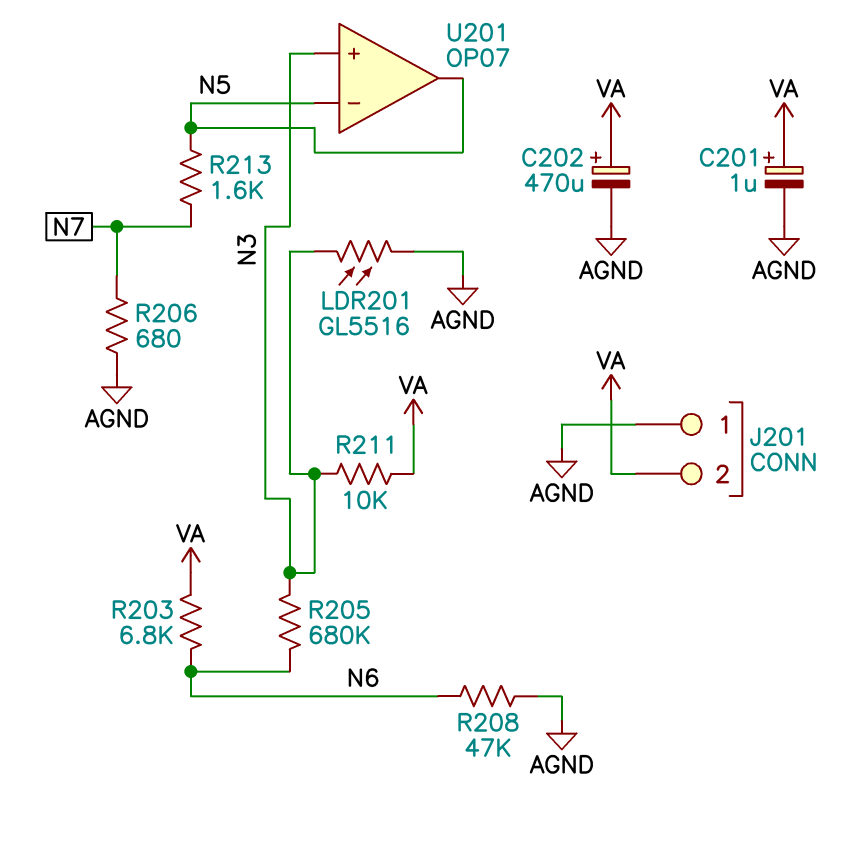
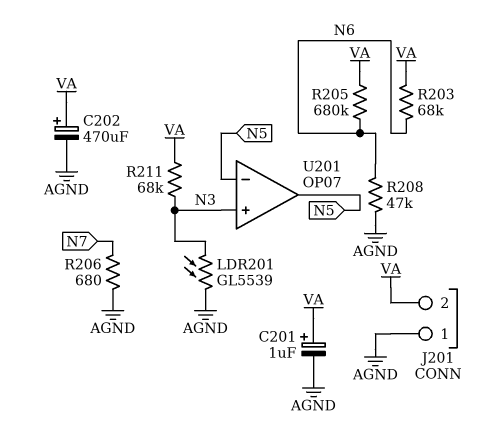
LDR201: GL5516 (AGND, N3) -> GL5539 (AGND, N3)
R203: 6.8k (N6, VA) -> 68k (N6, VA)
R205: 680k (N3, N6) -> 680k (N6, VA)
R211: 10k (N3, VA) -> 68k (N3, VA)
R213: 1.6k (N5, N7) -> none

